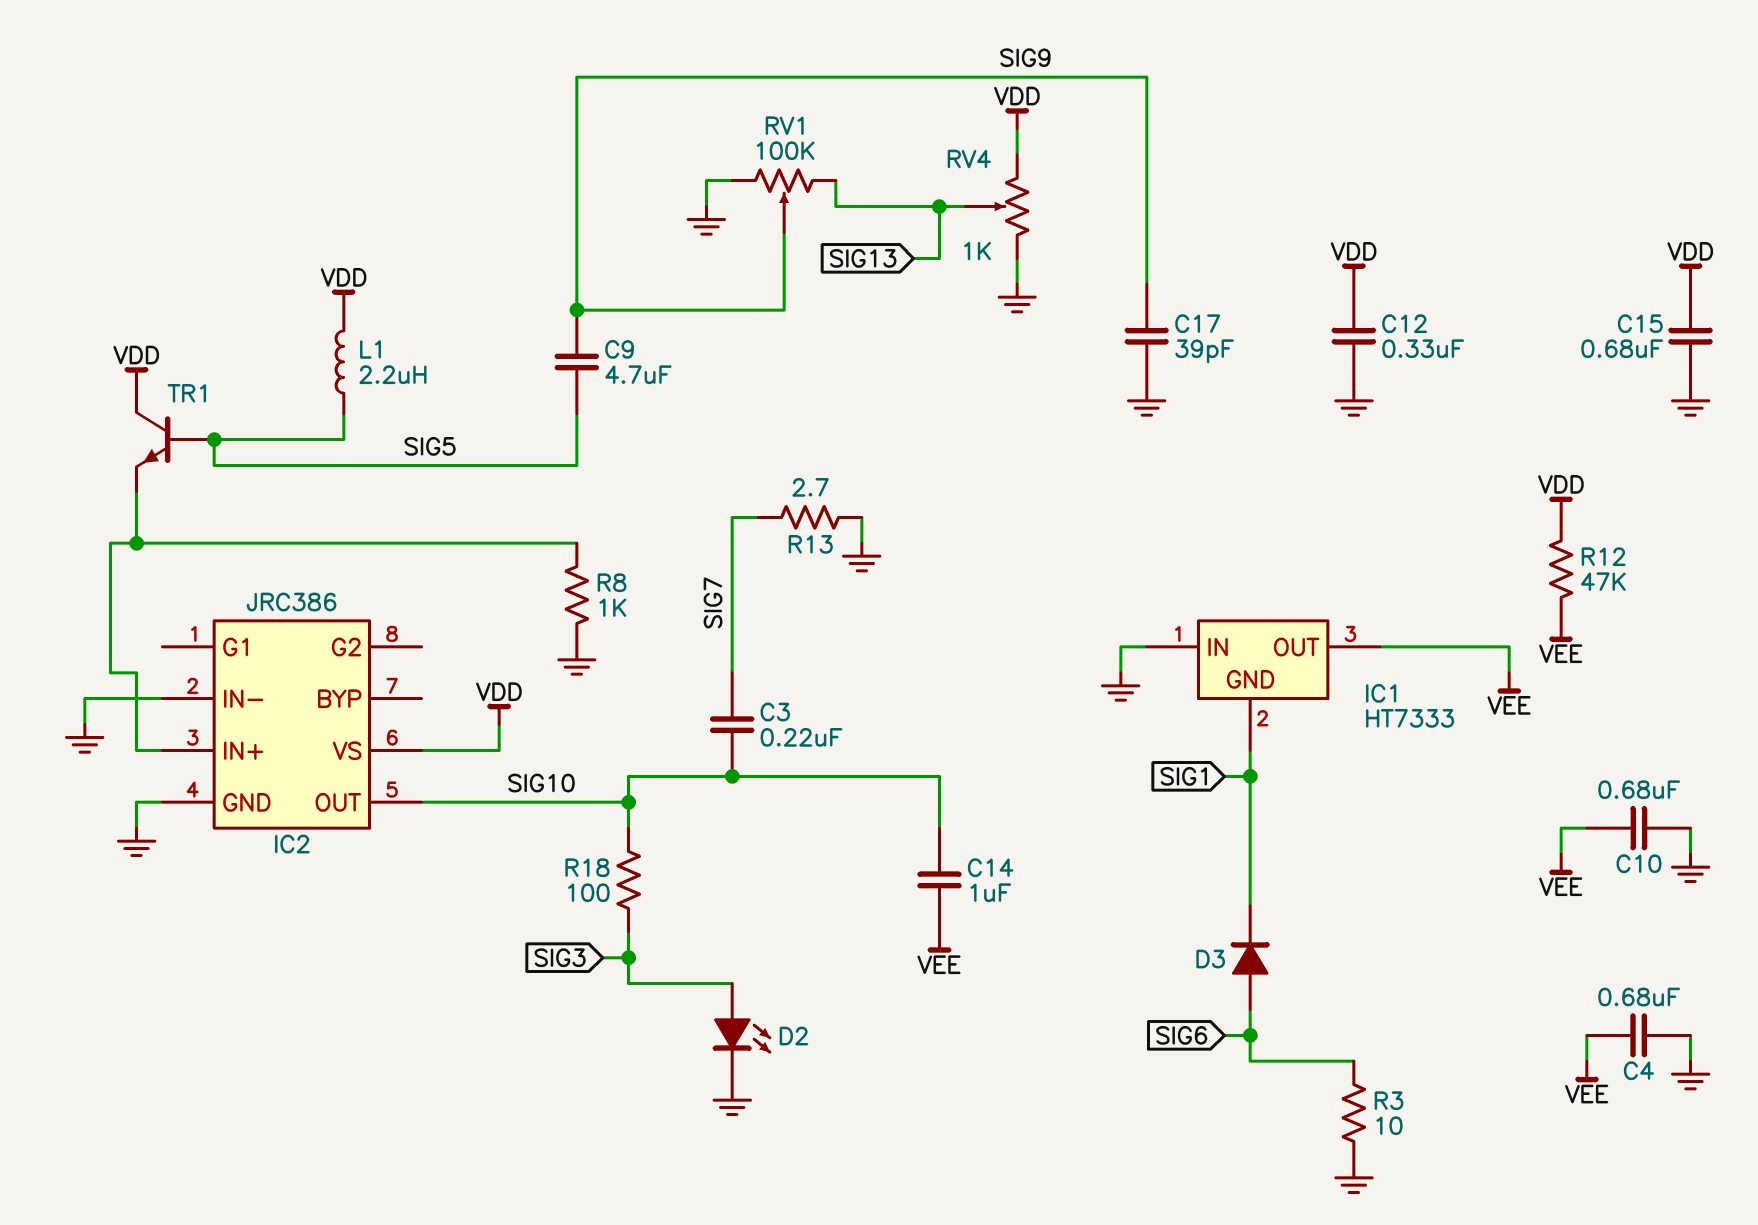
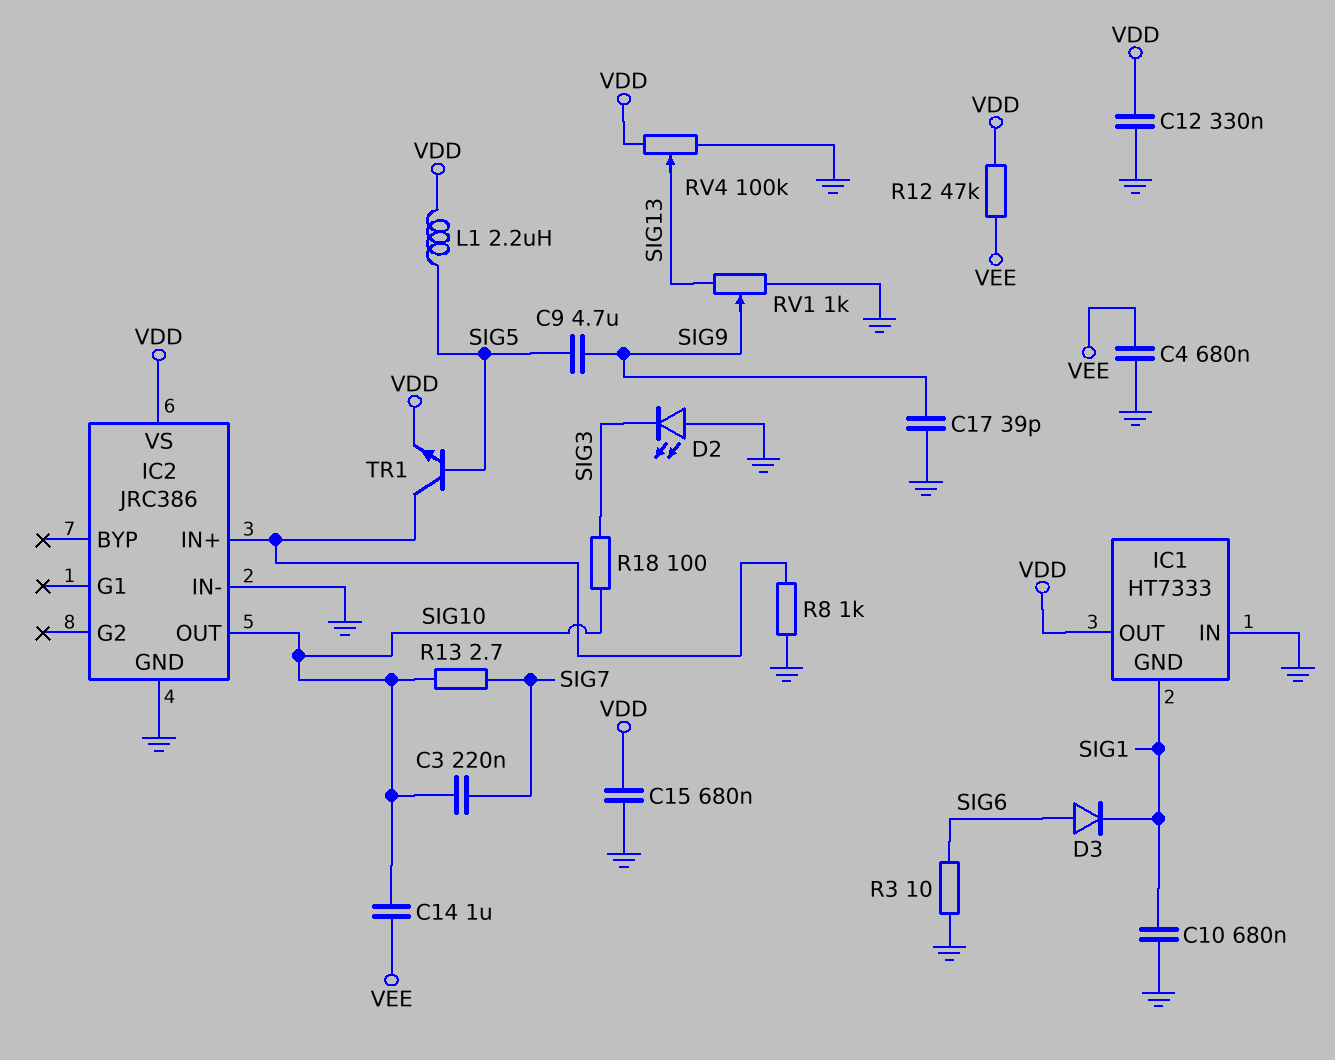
C10: 680nF (GND, VEE) -> 680nF (GND, SIG1)
D2: LED (A SIG3, K GND) -> LED (A GND, K SIG3)
IC1 pin OUT: VEE -> VDD
R13: 2.7 (GND, SIG7) -> 2.7 (SIG7, SIG10)
RV1: 100k (GND, SIG13, wiper SIG9) -> 1k (GND, SIG13, wiper SIG9)
RV4: 1k (GND, VDD, wiper SIG13) -> 100k (GND, VDD, wiper SIG13)
TR1: NPN (B SIG5, C VDD, E IC2/IN+) -> NPN (B SIG5, C IC2/IN+, E VDD)

